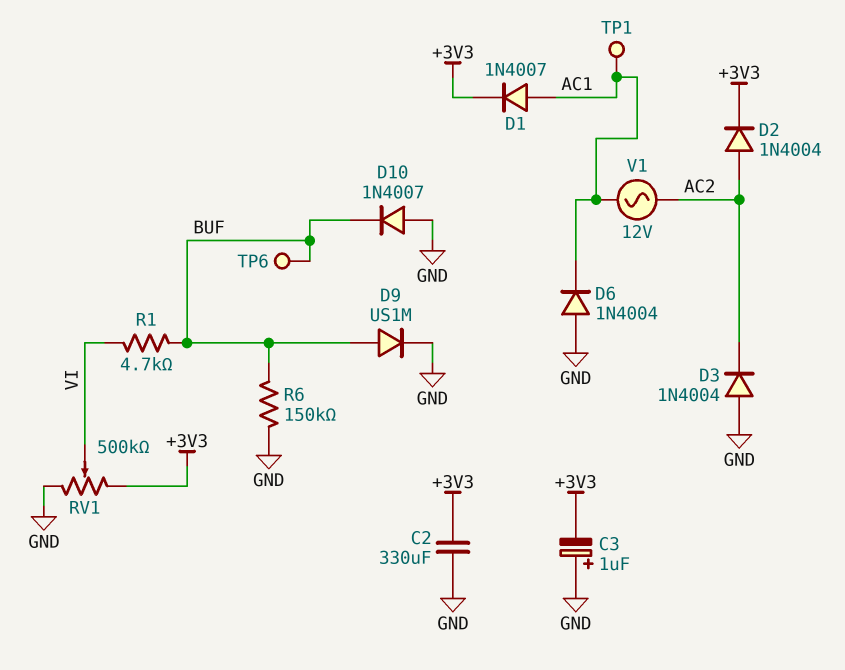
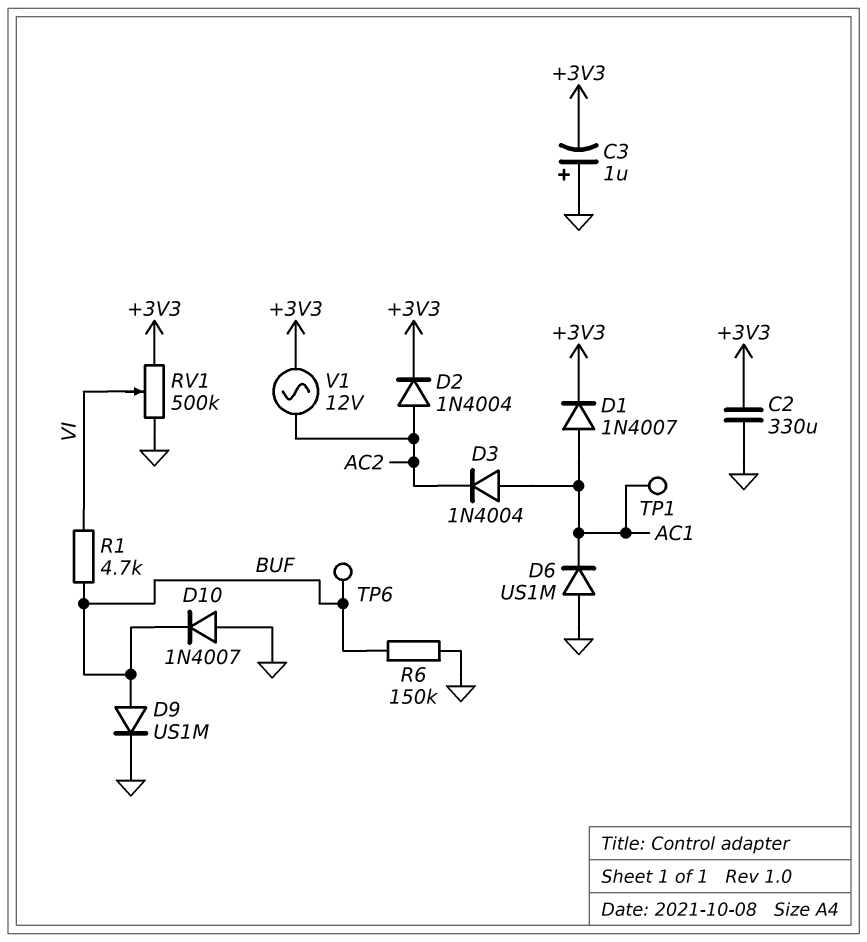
D3: diode 1N4004 (A GND, K AC2) -> diode 1N4004 (A AC1, K AC2)
D6: diode 1N4004 (A GND, K AC1) -> diode US1M (A GND, K AC1)
V1: AC 12V (AC1, AC2) -> AC 12V (+3V3, AC2)

